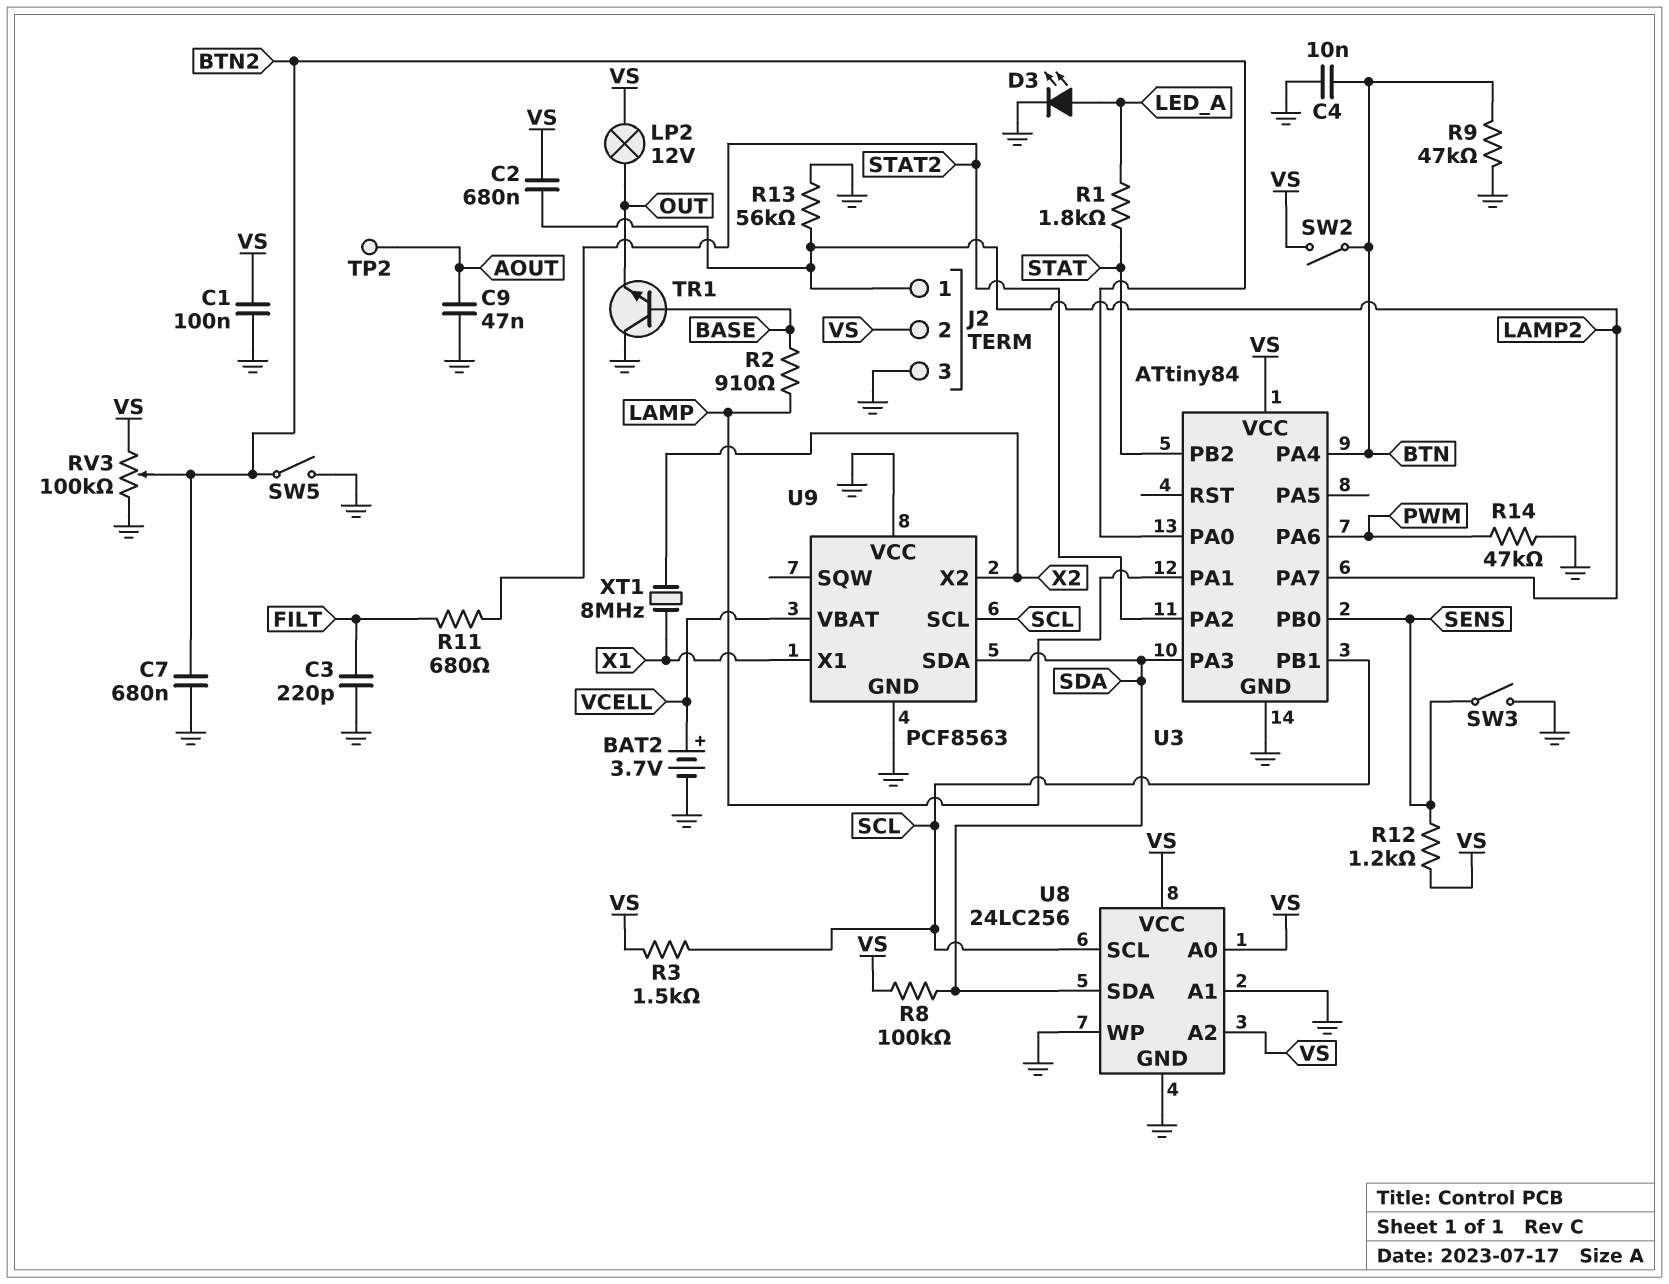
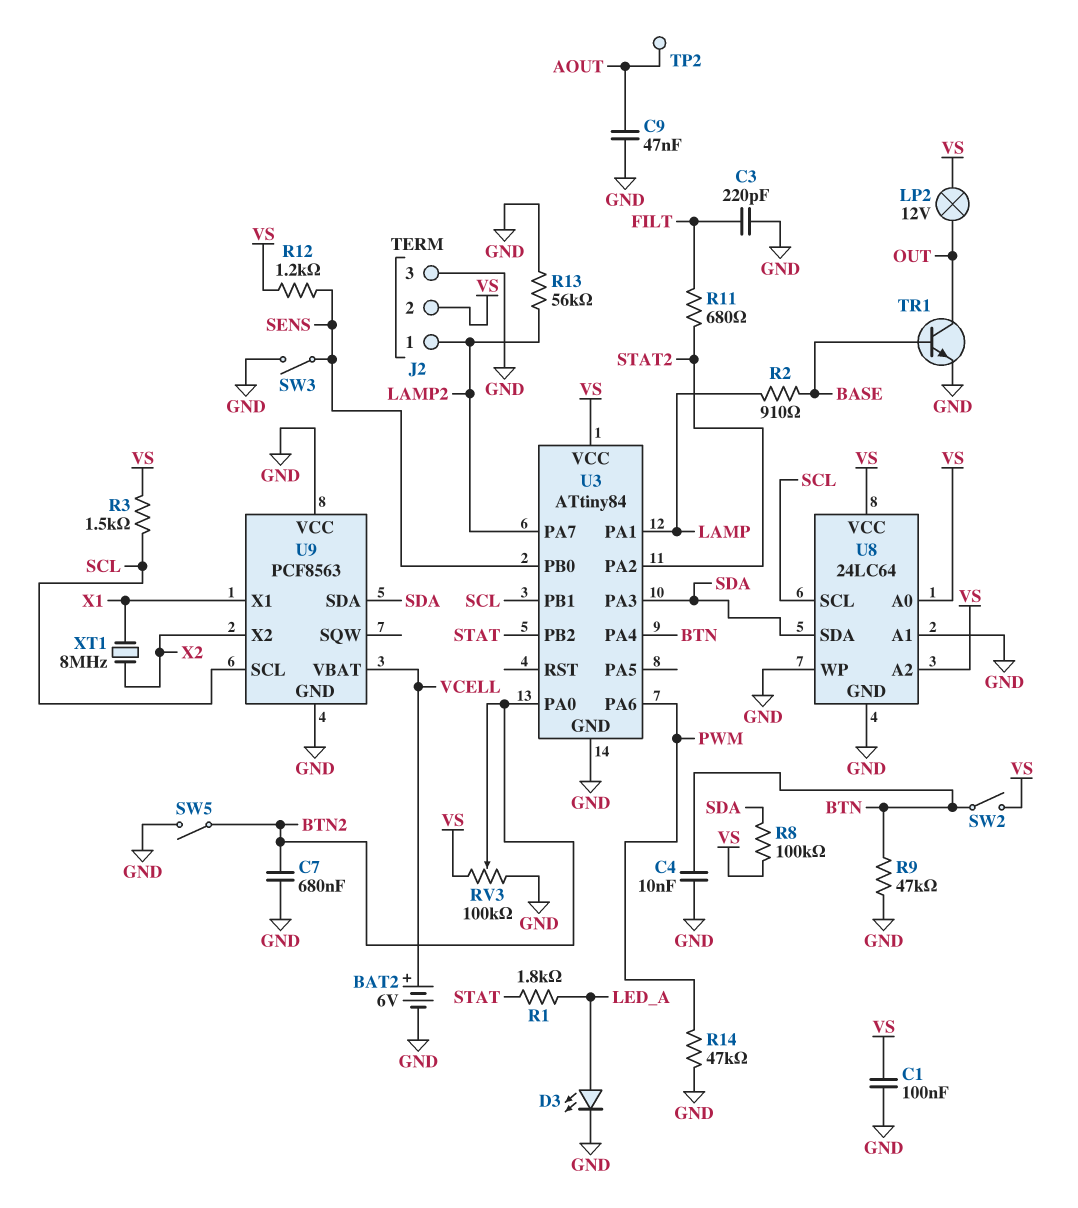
BAT2: 3.7V (plus VCELL, minus GND) -> 6V (plus VCELL, minus GND)
C2: 680nF (LAMP2, VS) -> none
TR1: NPN (B BASE, C GND, E OUT) -> NPN (B BASE, C OUT, E GND)
U8: 24LC256 -> 24LC64

